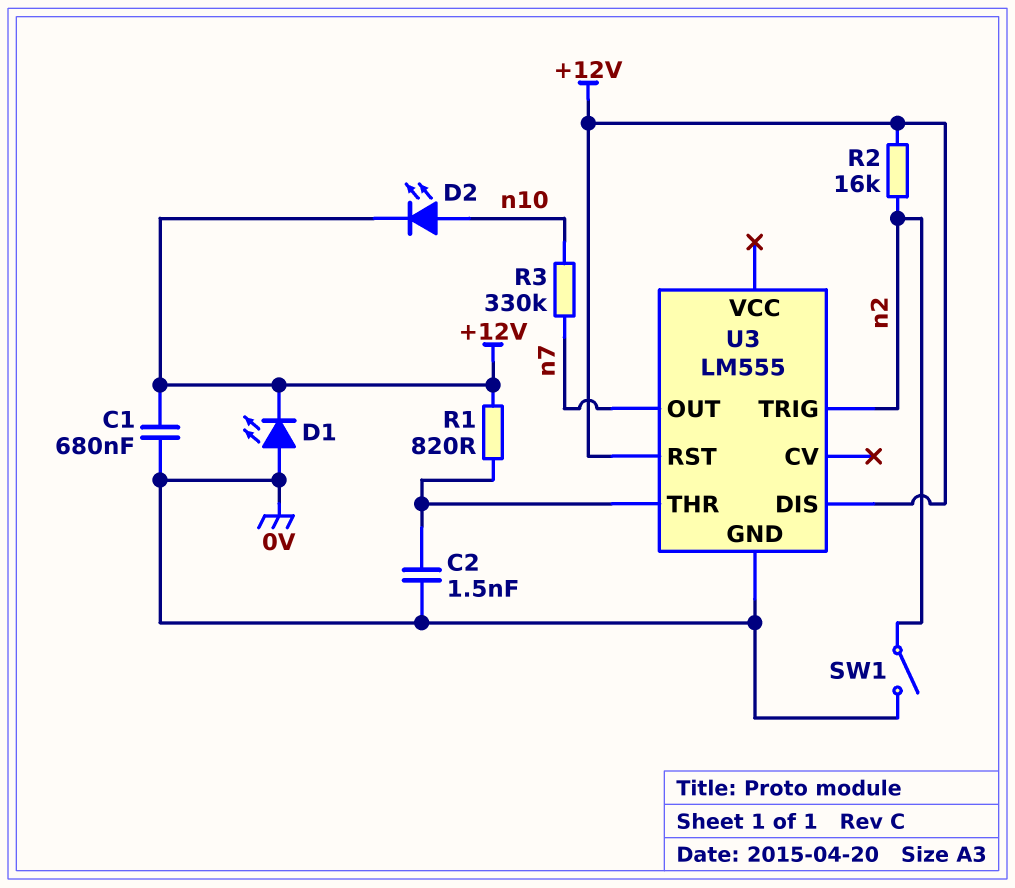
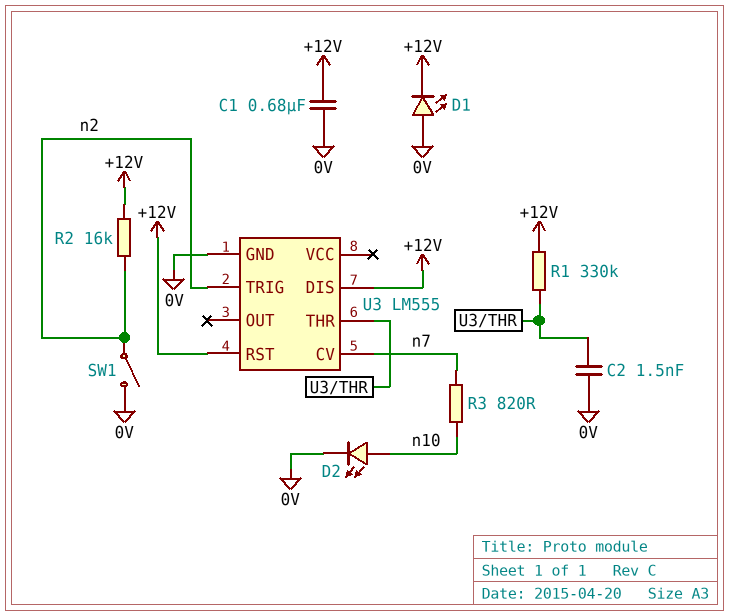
D2: LED (A n10, K +12V) -> LED (A n10, K 0V)
R1: 820 (+12V, U3/THR) -> 330k (+12V, U3/THR)
R3: 330k (n7, n10) -> 820 (n7, n10)
U3 pin CV: none -> n7
U3 pin OUT: n7 -> none

